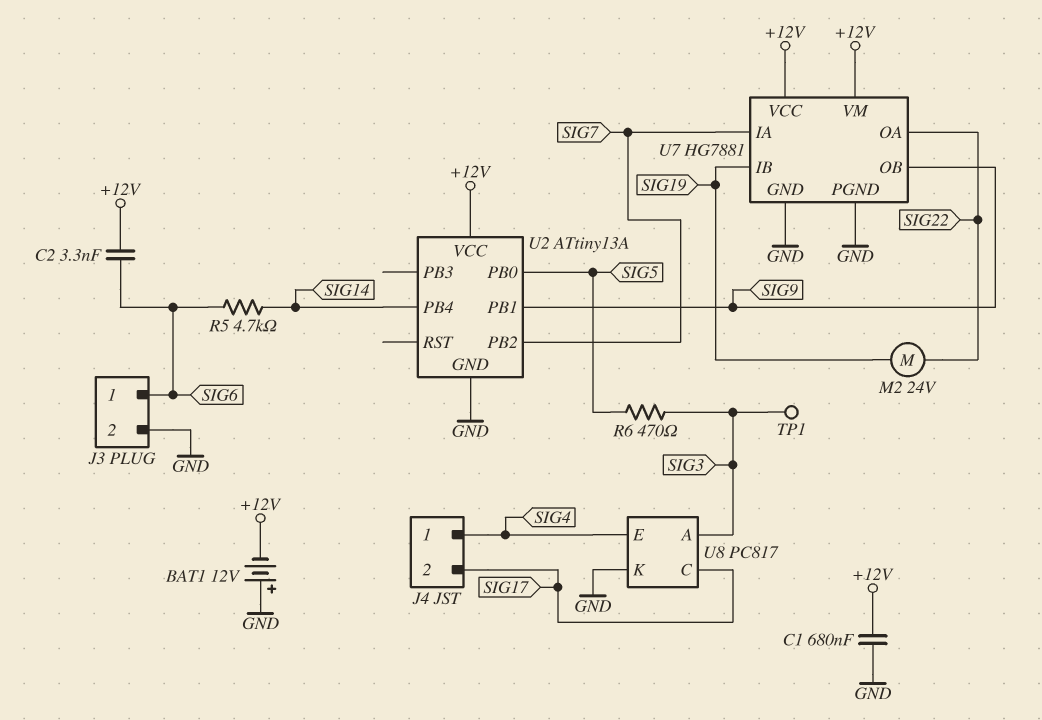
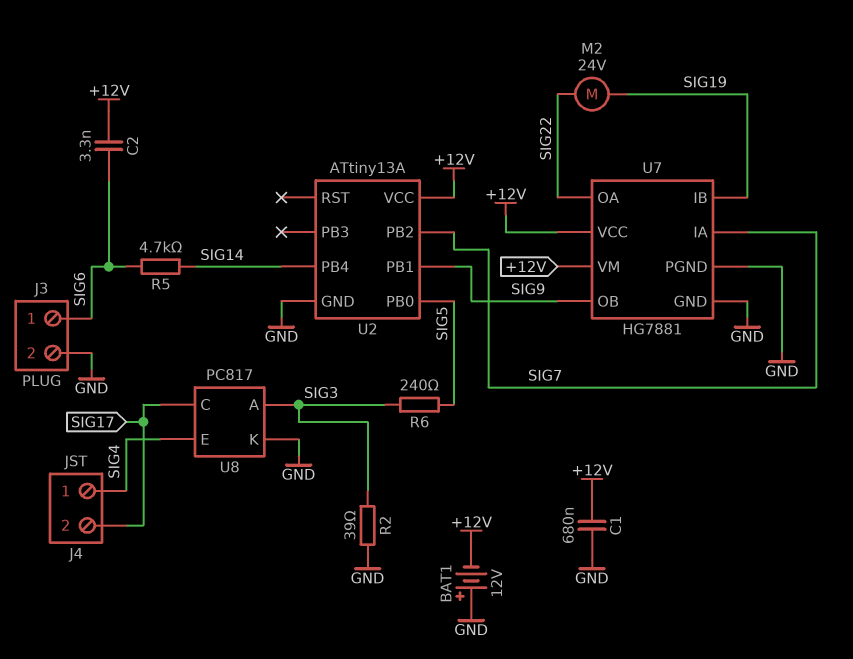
R2: none -> 39 (GND, SIG3)
R6: 470 (SIG3, SIG5) -> 240 (SIG3, SIG5)
TP1: test point (SIG3) -> none

